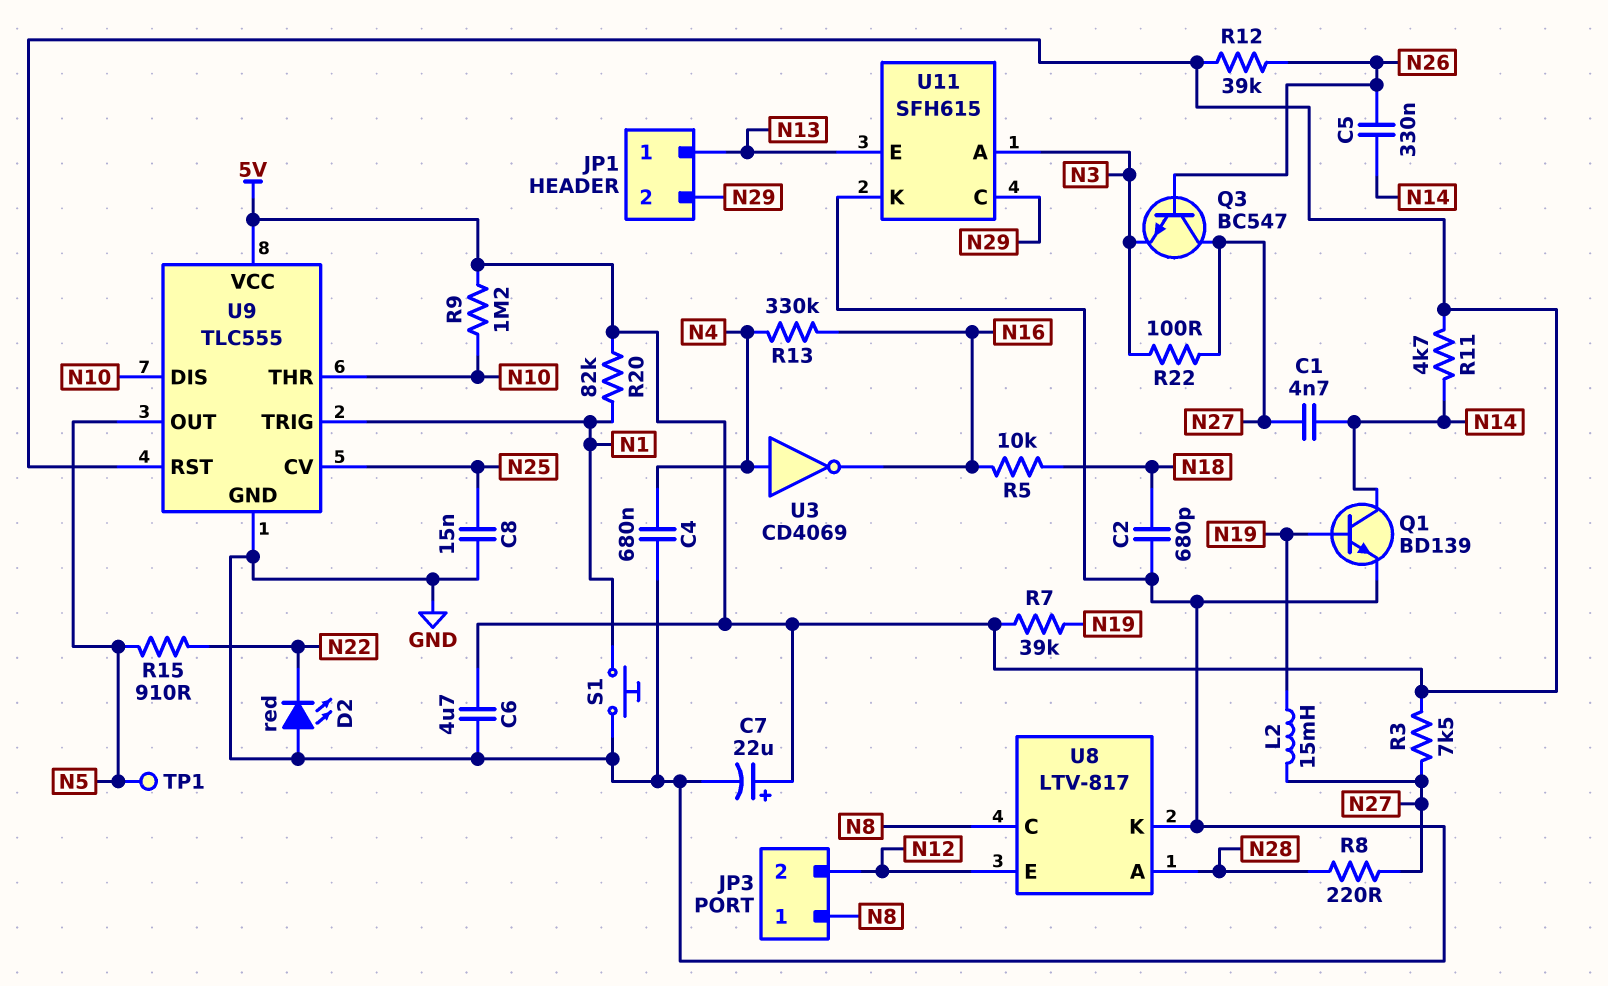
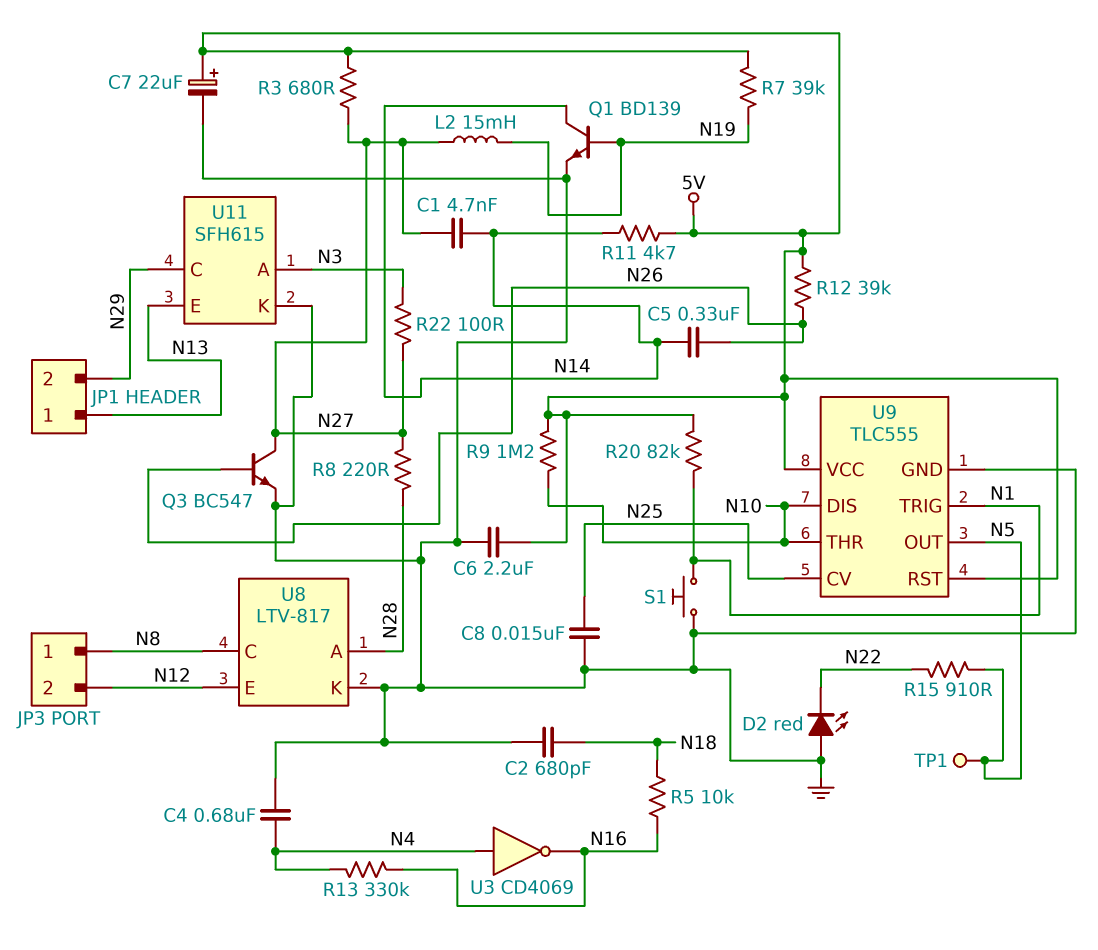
C6: 4.7uF (5V, GND) -> 2.2uF (5V, GND)
Q3: NPN BC547 (B N26, C N27, E N3) -> NPN BC547 (B N26, C N27, E GND)
R3: 7.5k (5V, N27) -> 680 (5V, N27)

